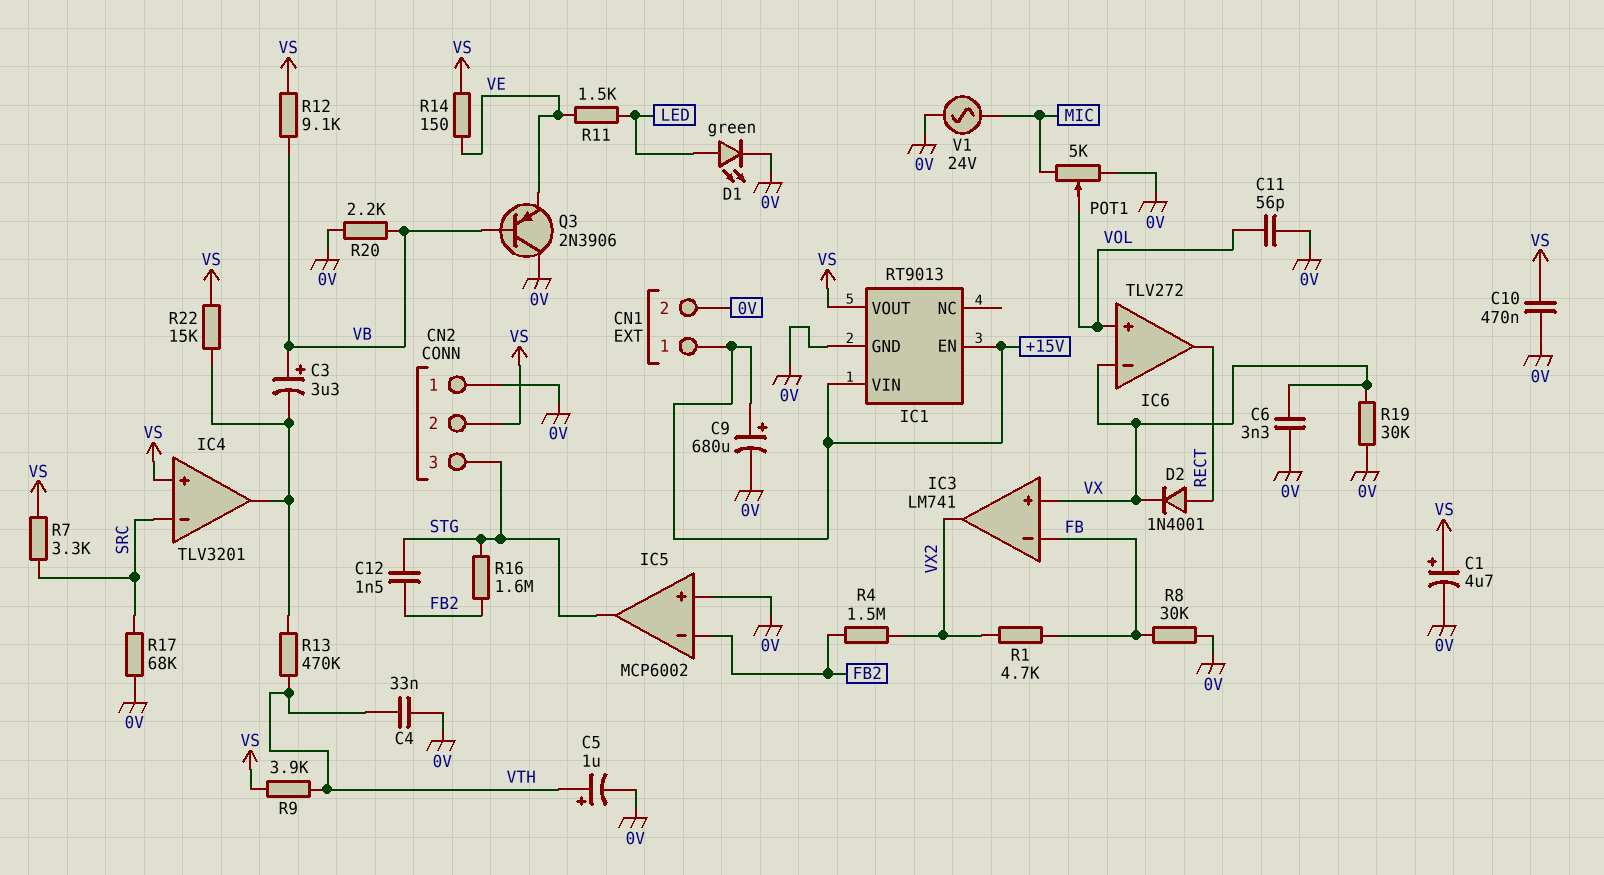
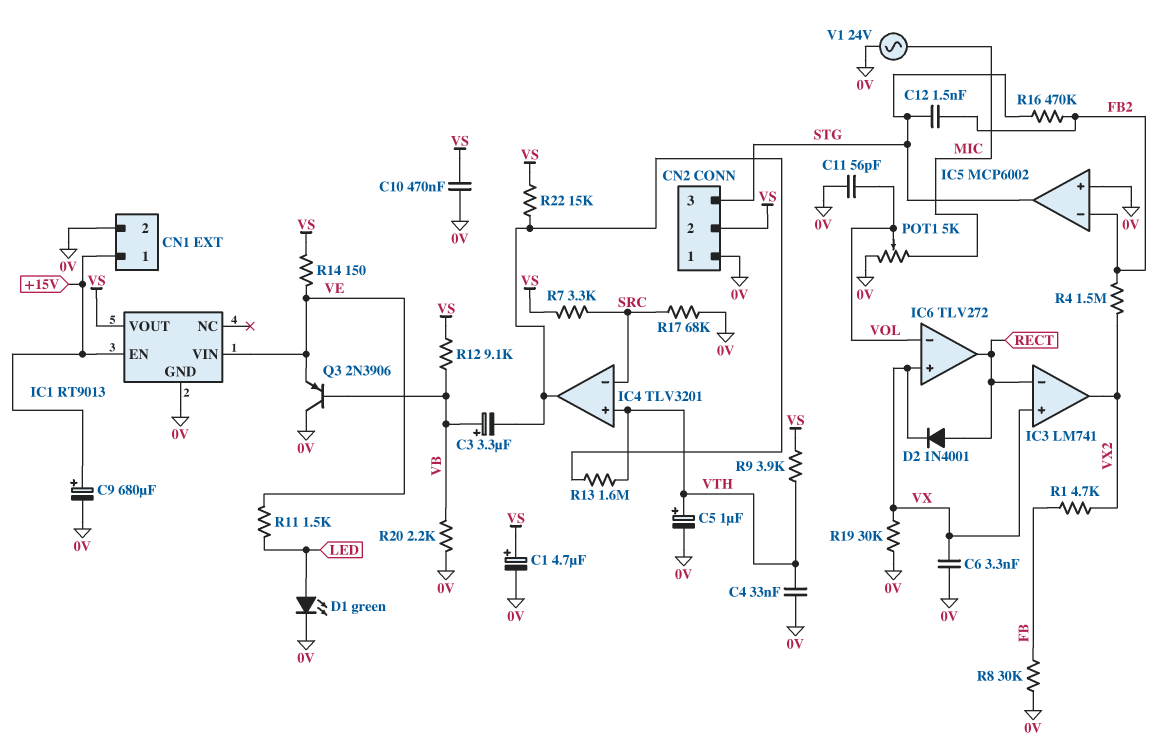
IC1 pin VIN: +15V -> VE
IC3 pin in-: FB -> RECT
IC4 pin in+: VS -> VTH
IC6 pin in+: VOL -> VX
IC6 pin in-: VX -> VOL
R13: 470k (IC4/out, VTH) -> 1.6M (IC4/out, VTH)
R16: 1.6M (FB2, STG) -> 470k (FB2, STG)

